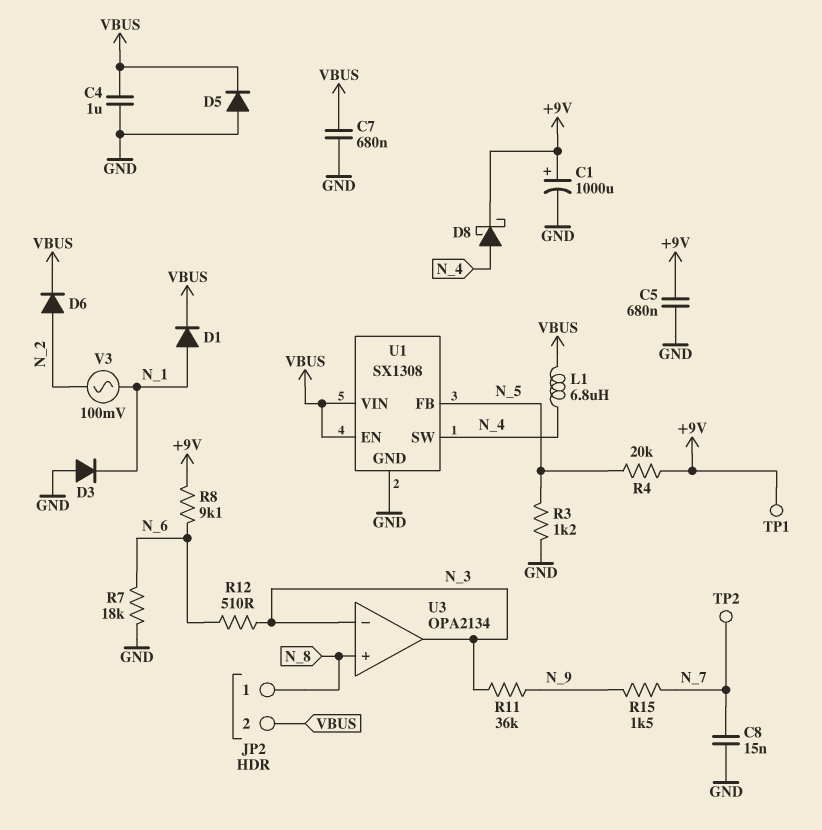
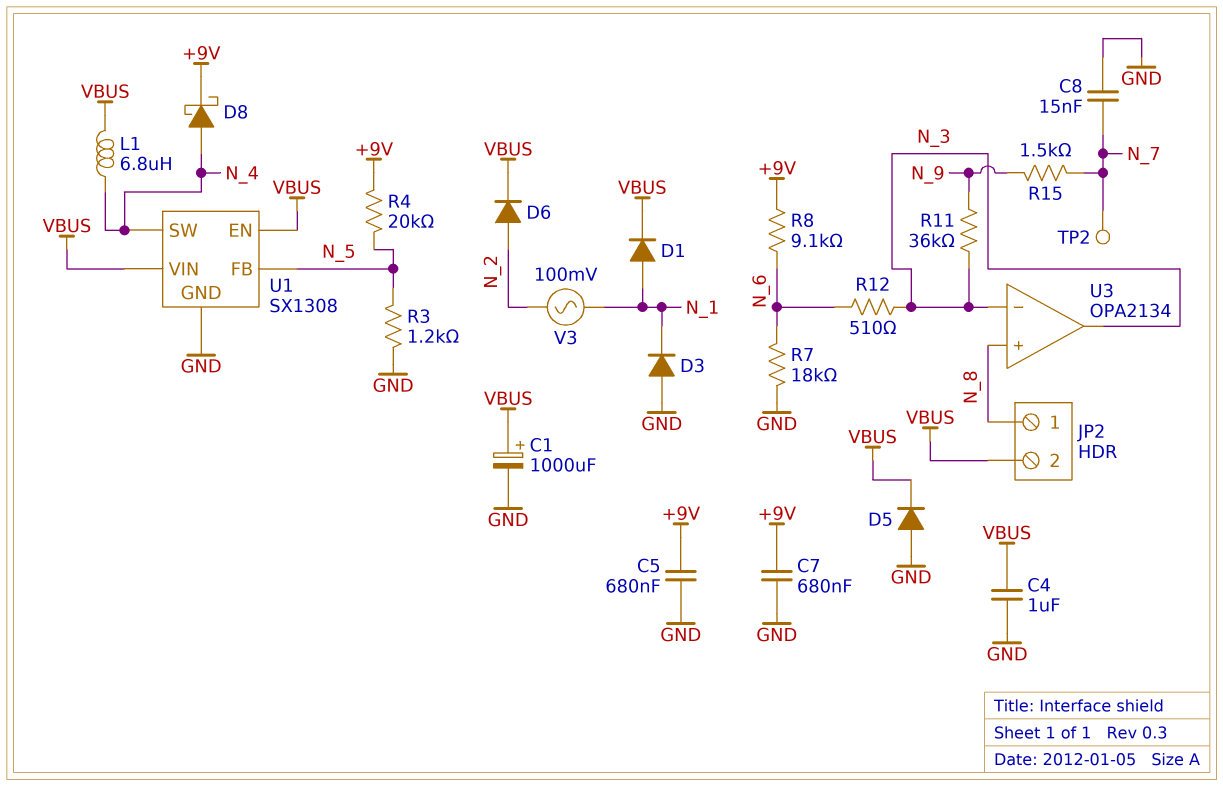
C1: 1000uF (plus +9V, minus GND) -> 1000uF (plus VBUS, minus GND)
C7: 680nF (GND, VBUS) -> 680nF (+9V, GND)
TP1: test point (+9V) -> none

